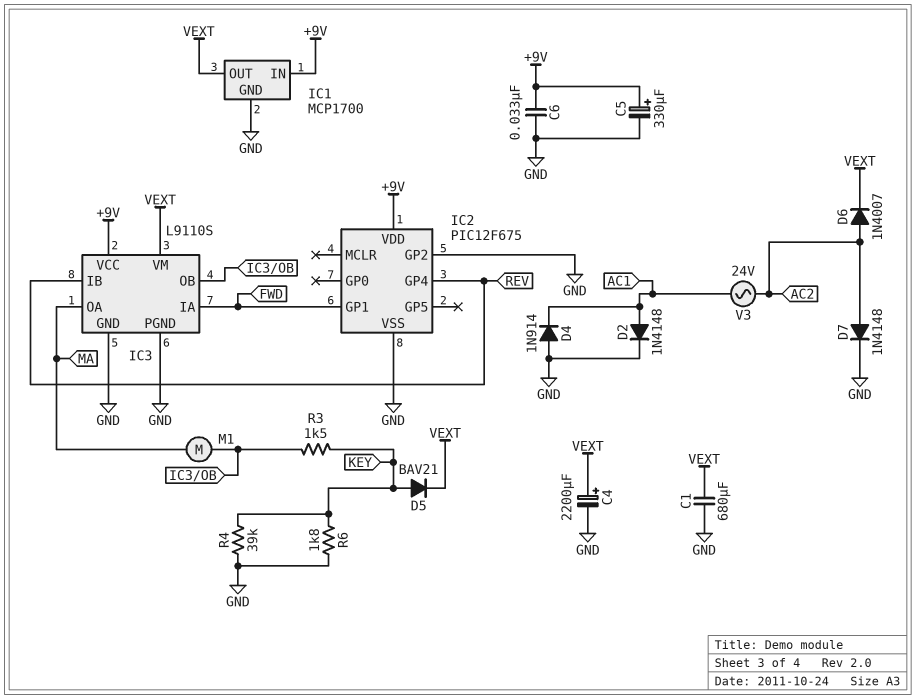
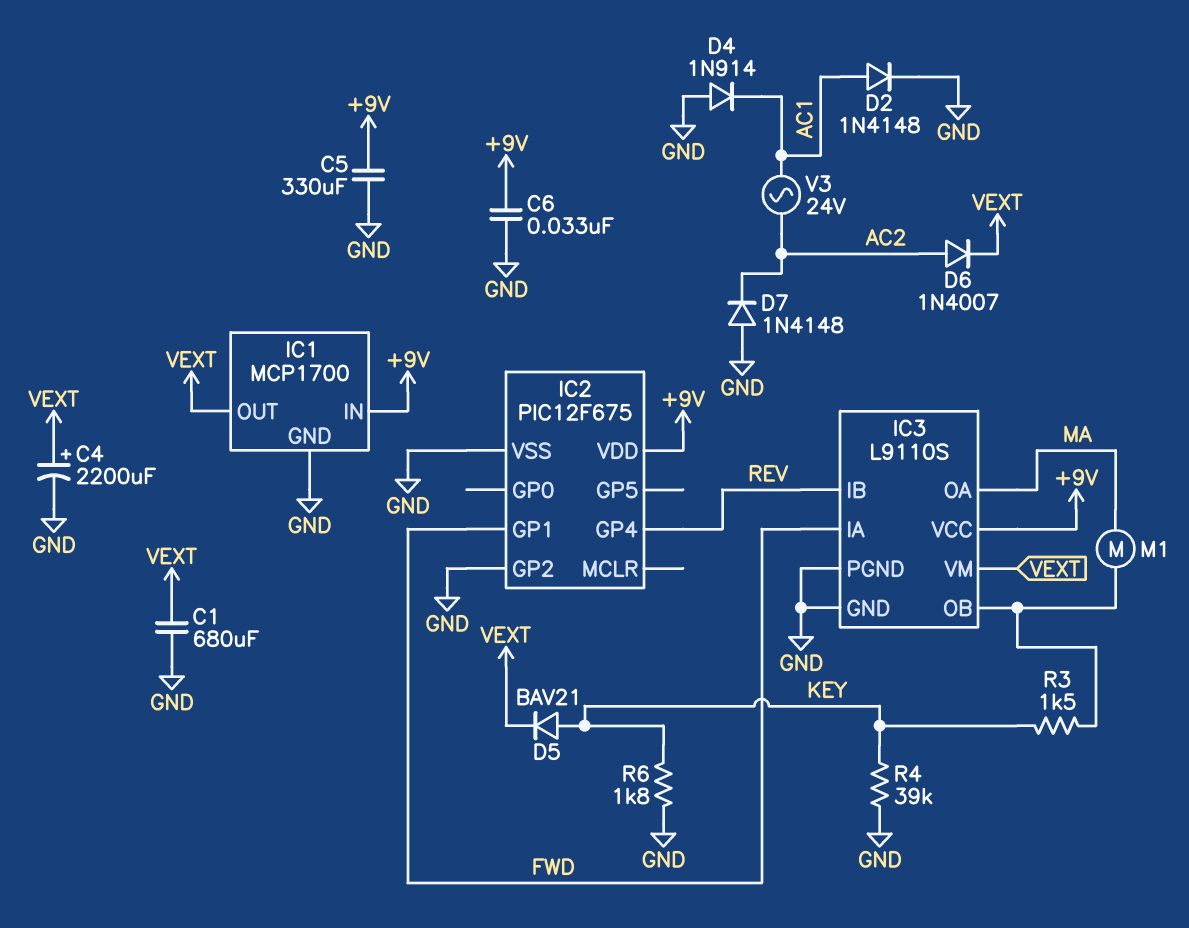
C5: 330uF (plus +9V, minus GND) -> 330uF (+9V, GND)
D7: diode 1N4148 (A AC2, K GND) -> diode 1N4148 (A GND, K AC2)

